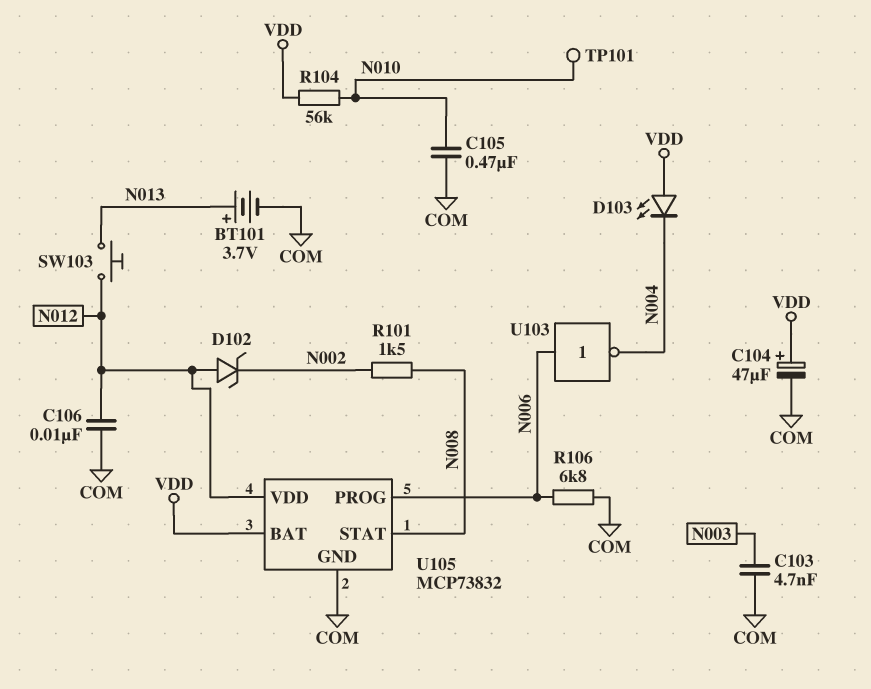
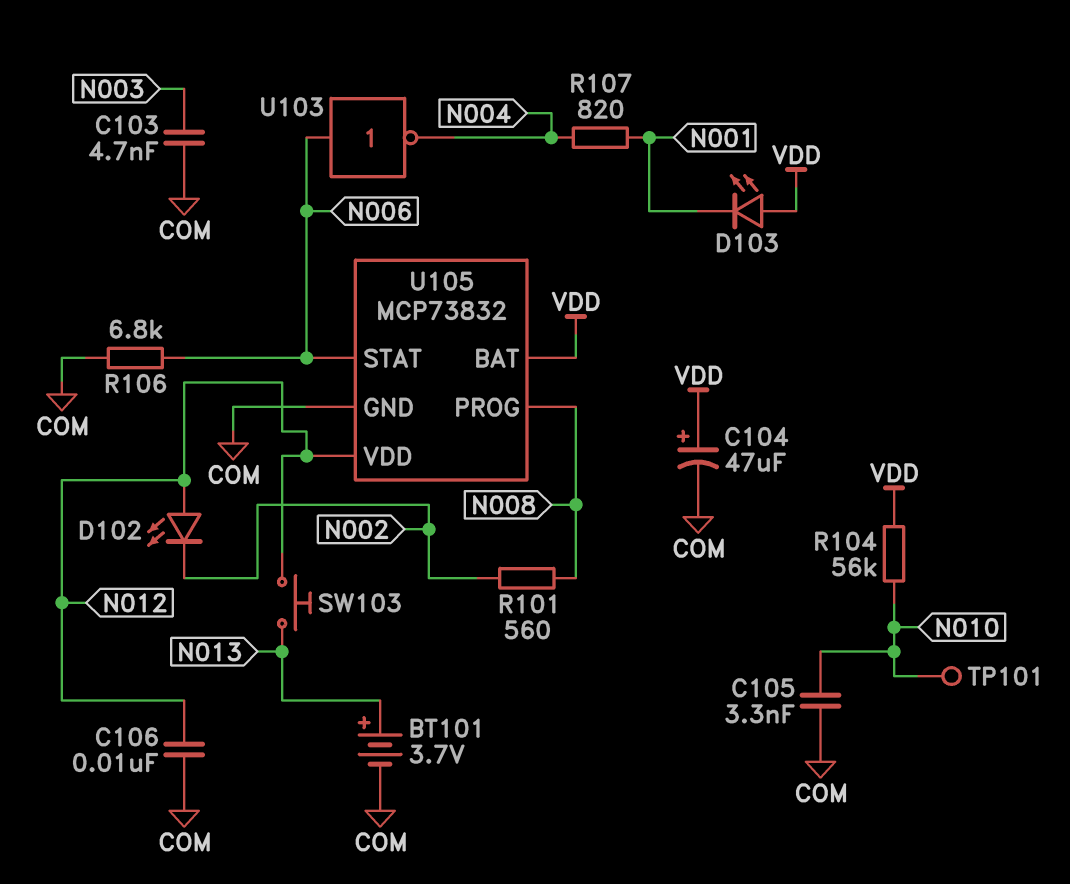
C105: 470nF (COM, N010) -> 3.3nF (COM, N010)
D102: zener (A N012, K N002) -> LED (A N012, K N002)
D103: LED (A VDD, K N004) -> LED (A VDD, K N001)
R101: 1.5k (N002, N008) -> 560 (N002, N008)
R107: none -> 820 (N001, N004)
U105 pin PROG: N006 -> N008
U105 pin STAT: N008 -> N006

